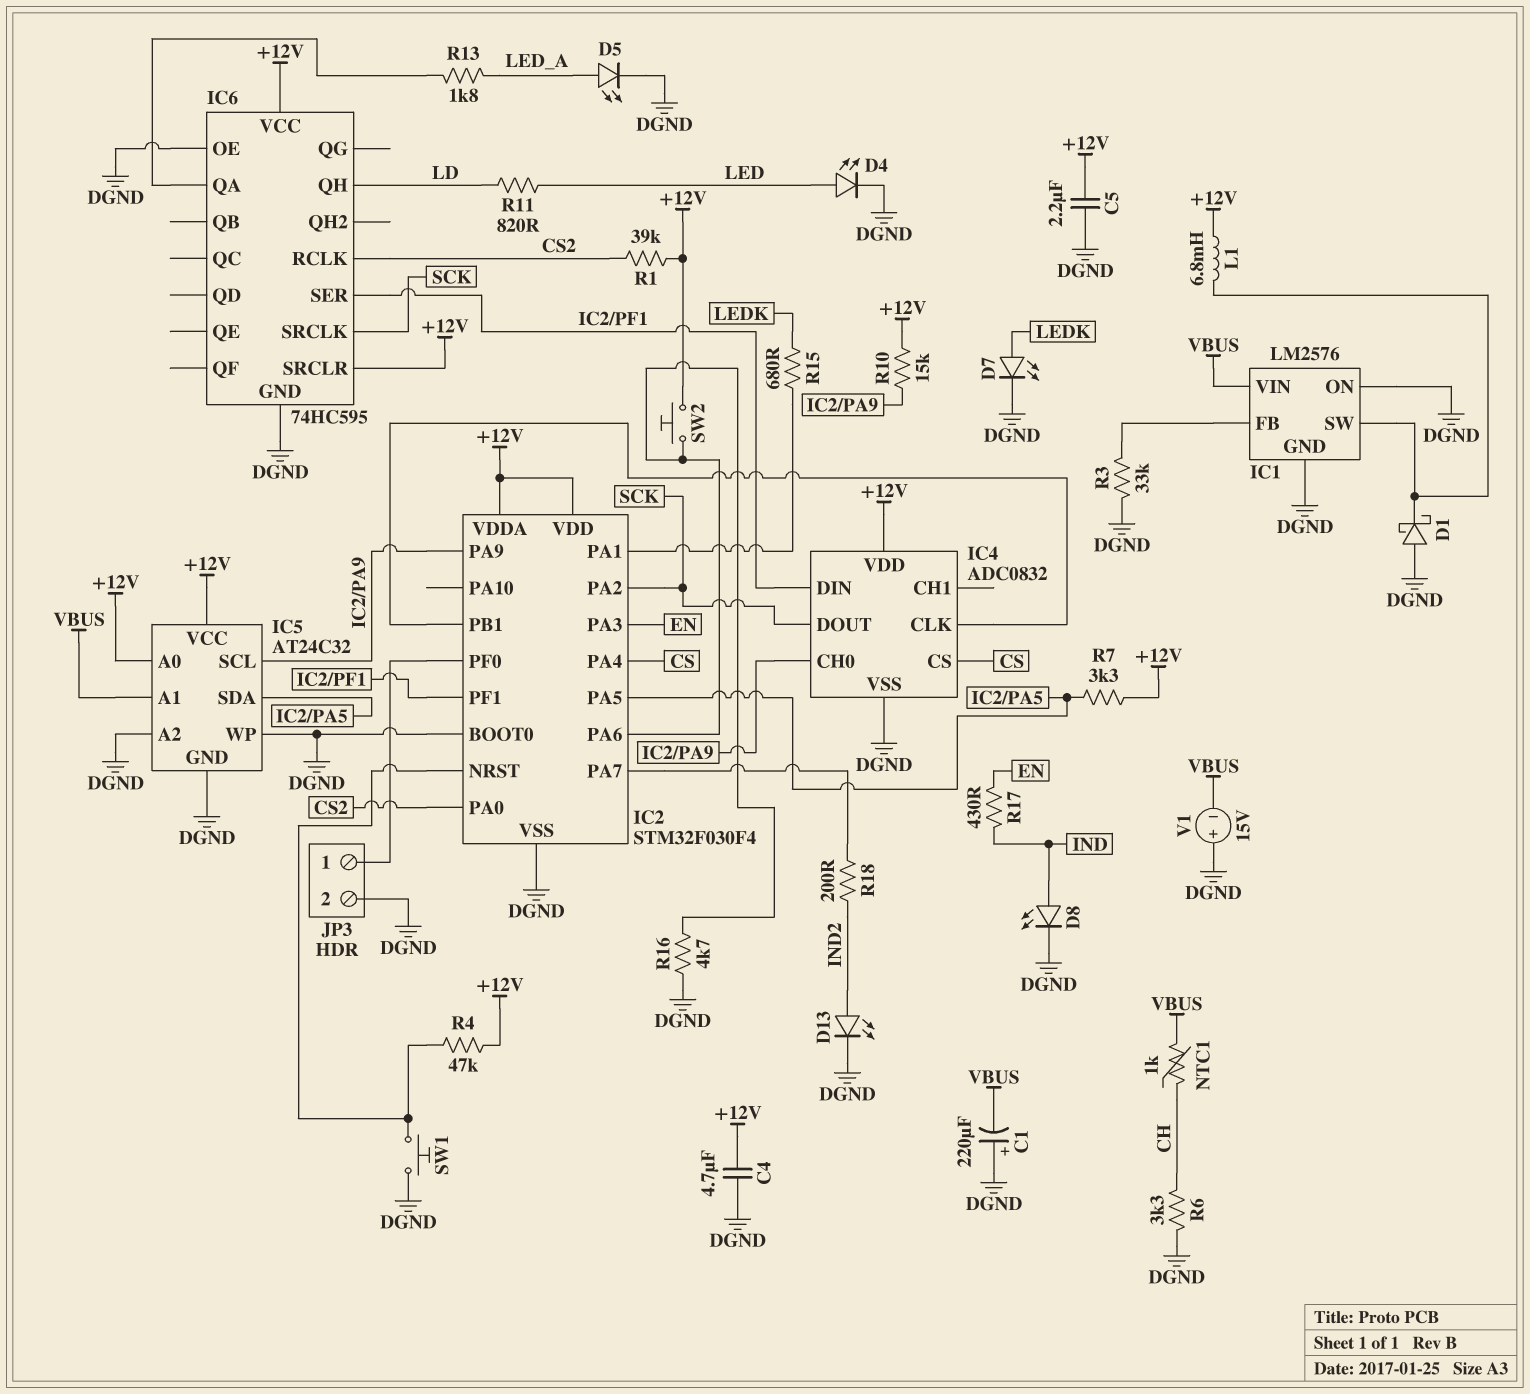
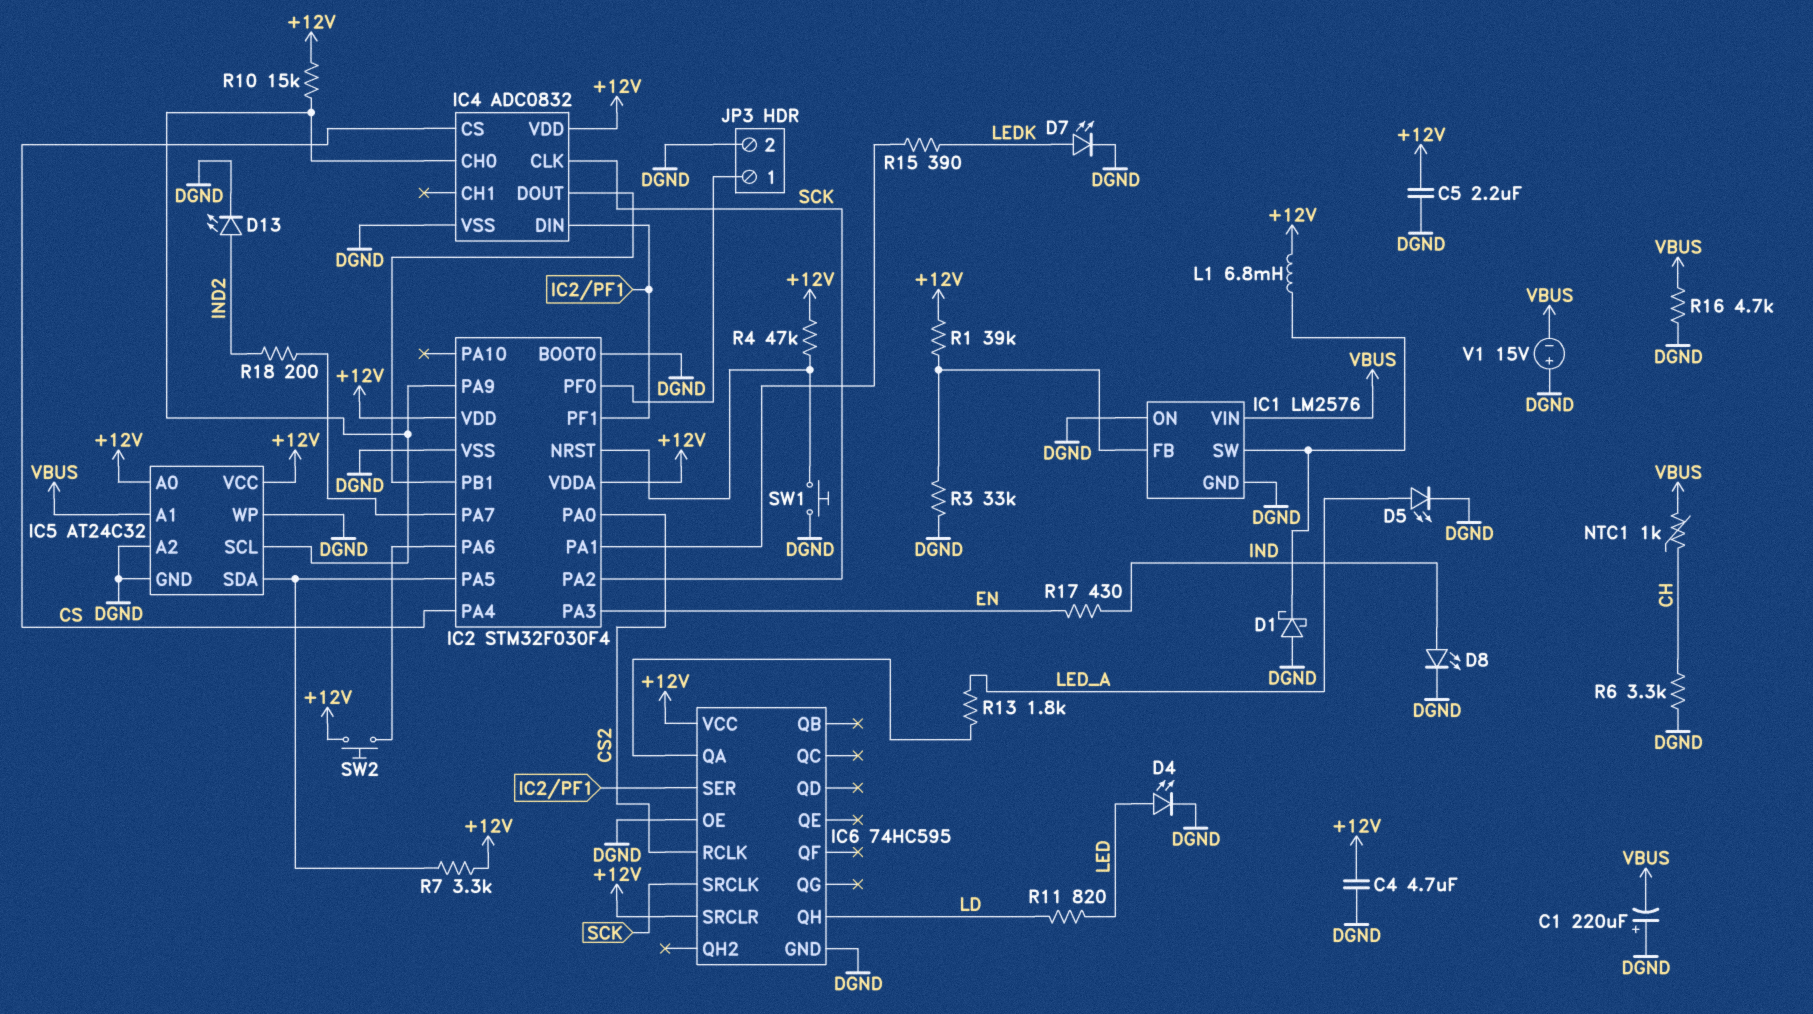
IC4 pin CLK: IC2/PB1 -> SCK
IC4 pin DOUT: SCK -> IC2/PB1
R1: 39k (+12V, CS2) -> 39k (+12V, IC1/FB)
R15: 680 (IC2/PA1, LEDK) -> 390 (IC2/PA1, LEDK)
R16: 4.7k (DGND, IC2/PA6) -> 4.7k (DGND, VBUS)

